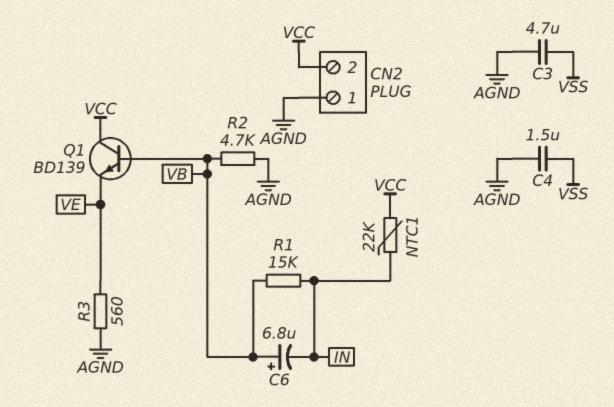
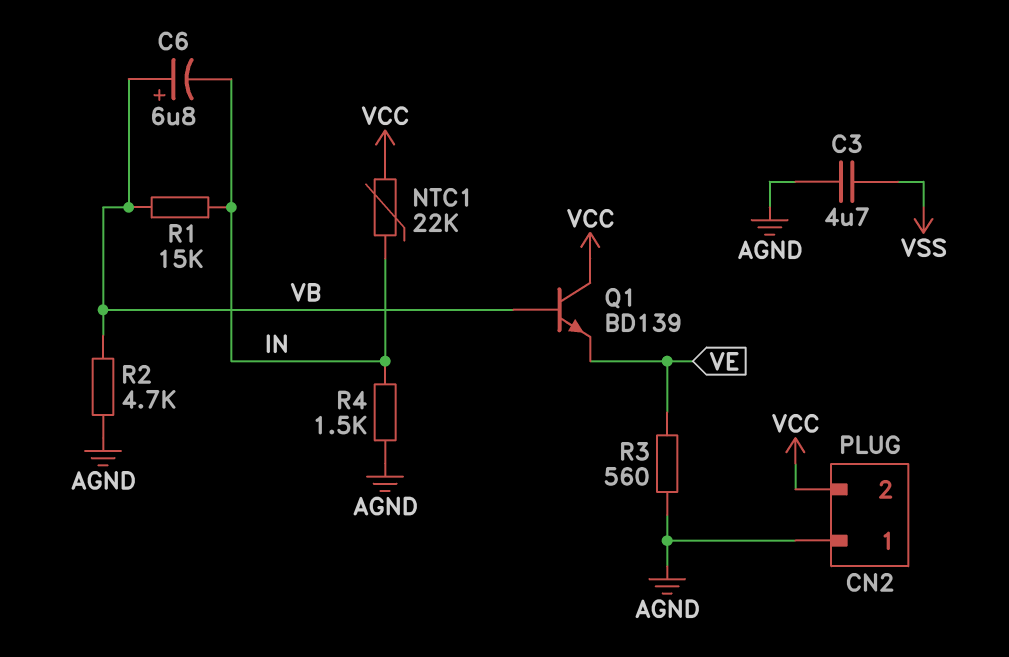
C4: 1.5uF (AGND, VSS) -> none
R4: none -> 1.5k (AGND, IN)

